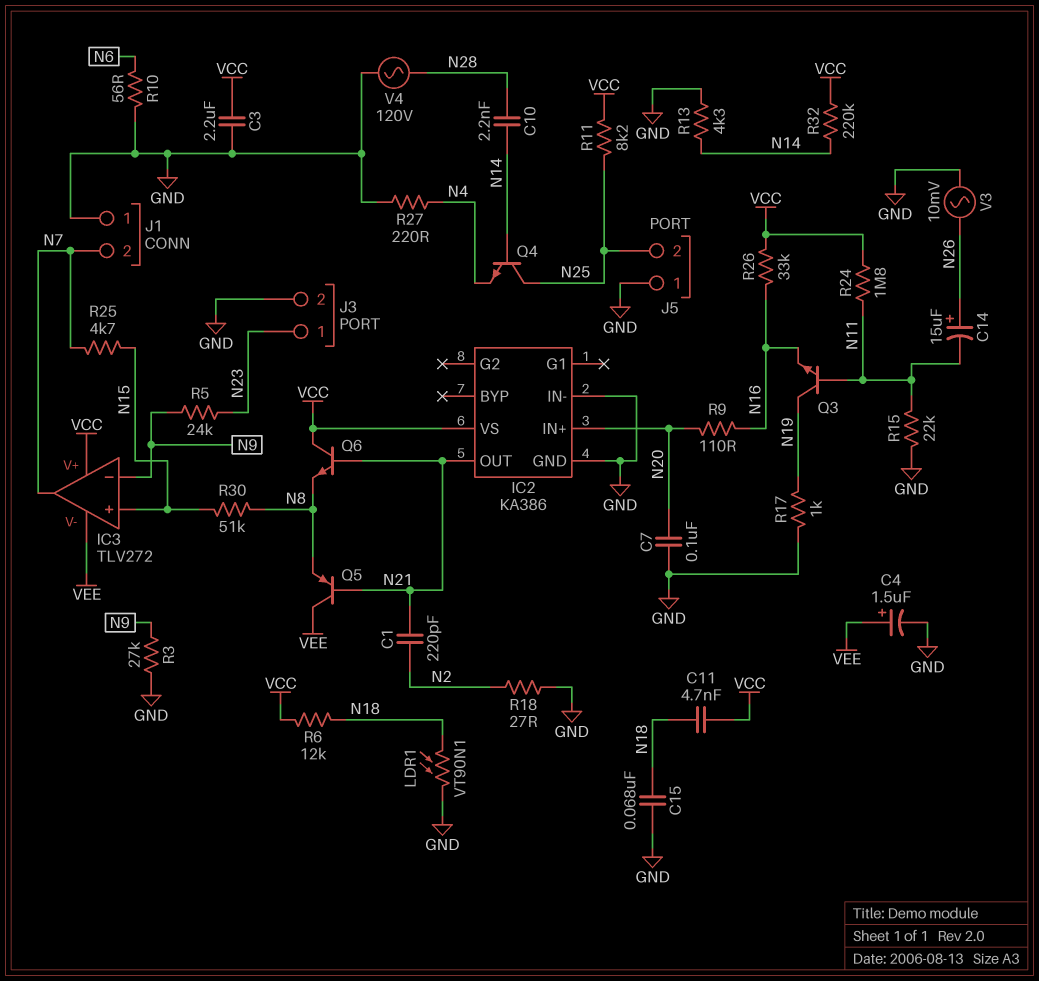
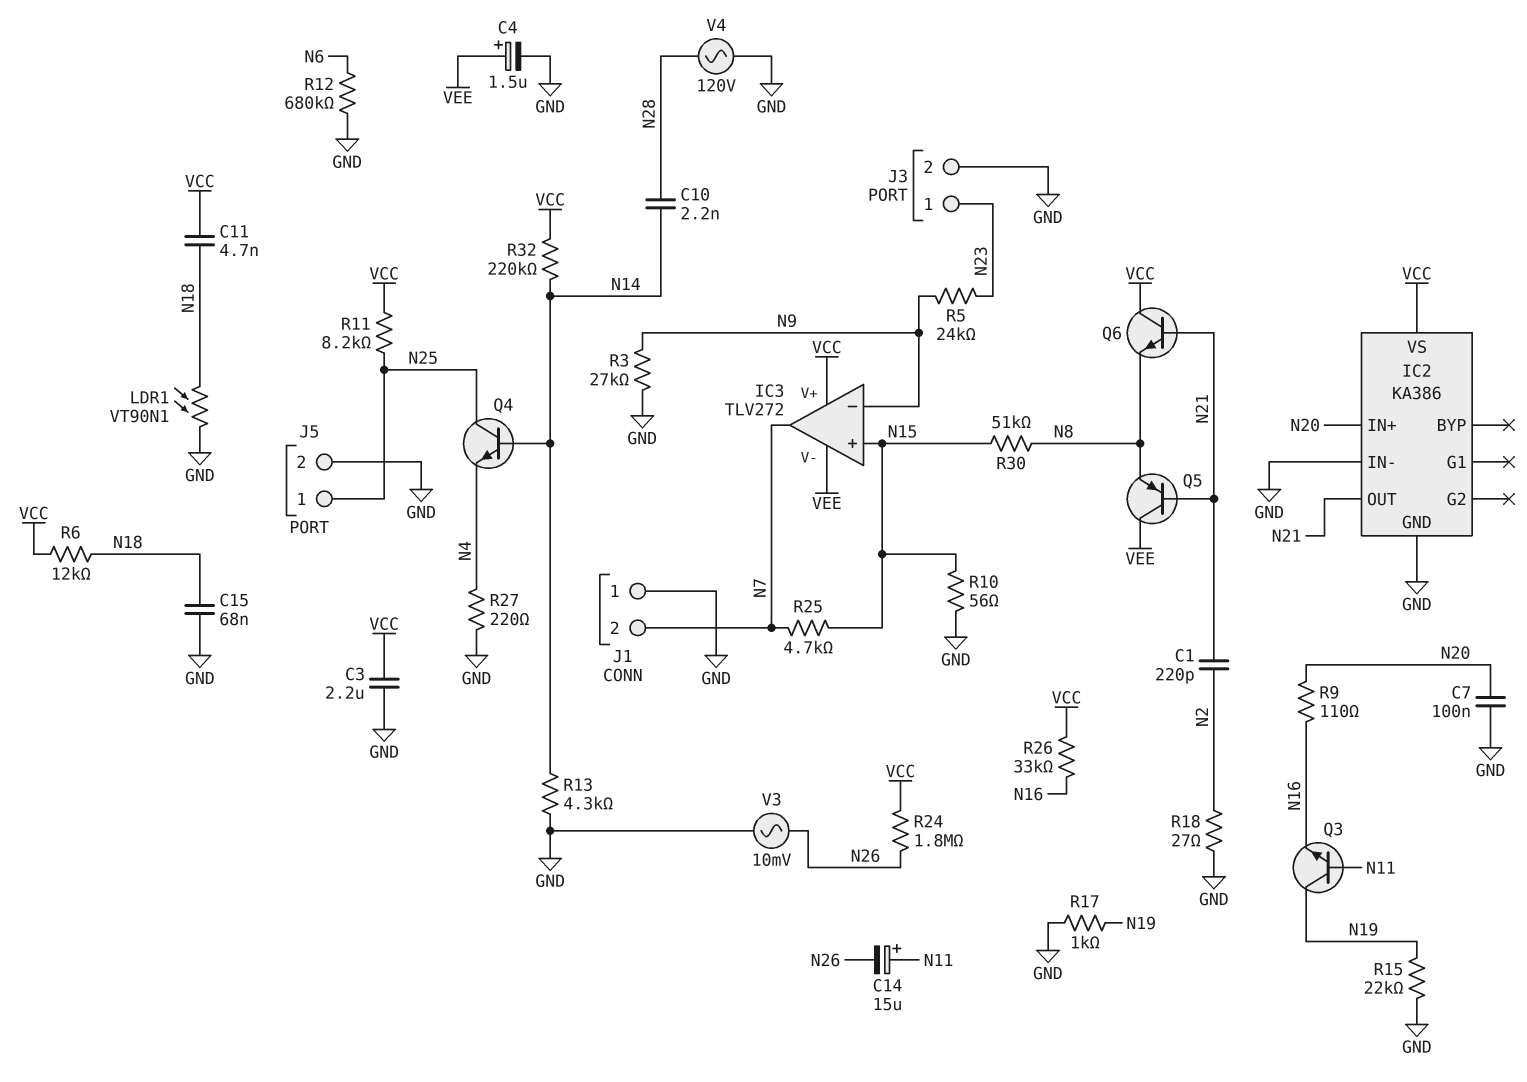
C14: 15uF (plus N26, minus N11) -> 15uF (plus N11, minus N26)
J5 pin 1: GND -> N25
J5 pin 2: N25 -> GND
R10: 56 (GND, N6) -> 56 (GND, N15)
R12: none -> 680k (GND, N6)
R15: 22k (GND, N11) -> 22k (GND, N19)
R24: 1.8M (N11, VCC) -> 1.8M (N26, VCC)

